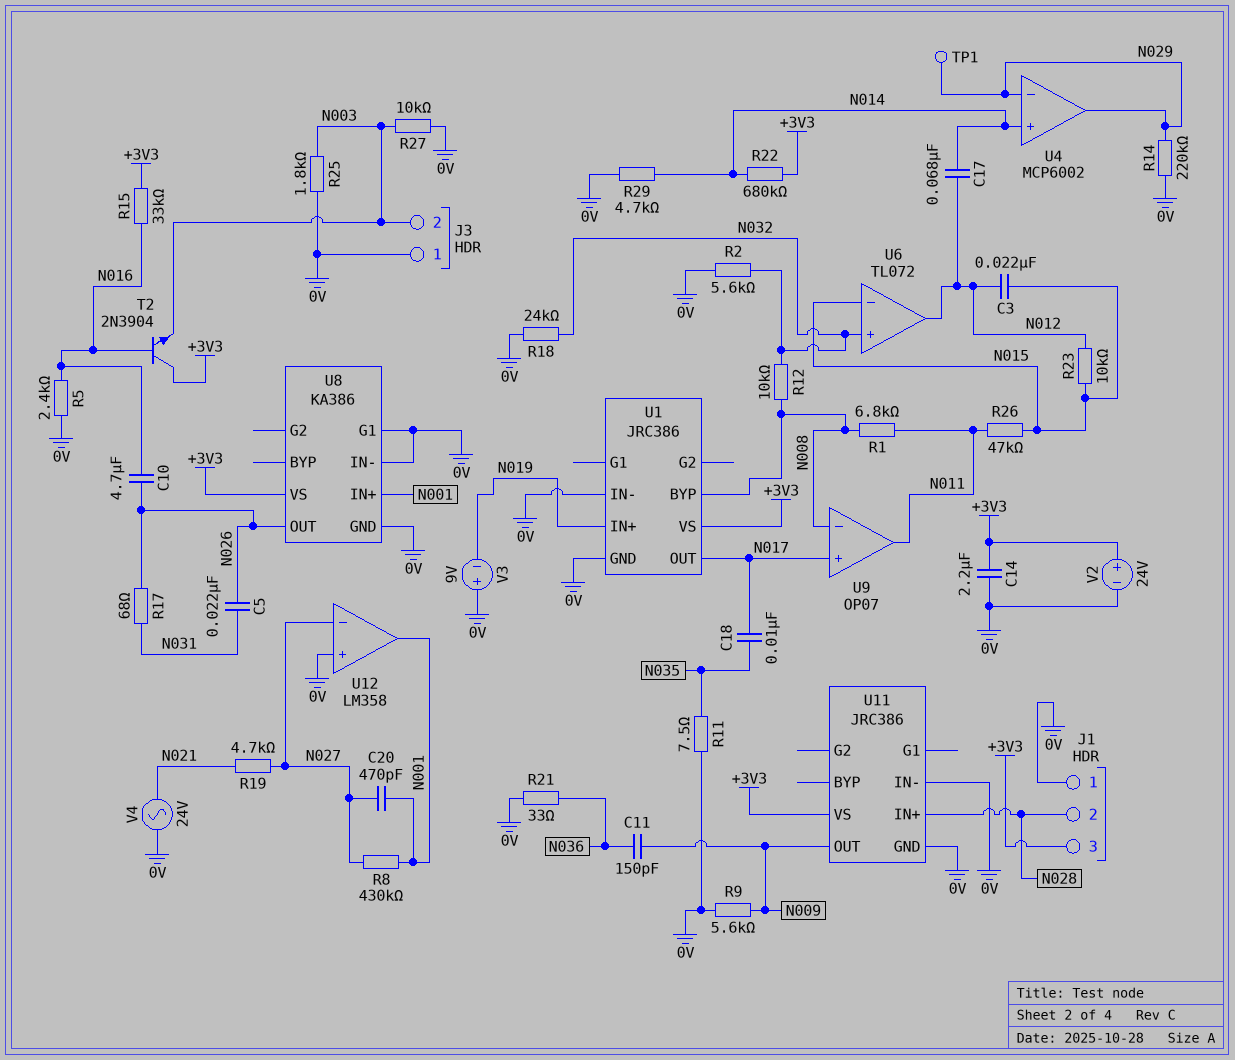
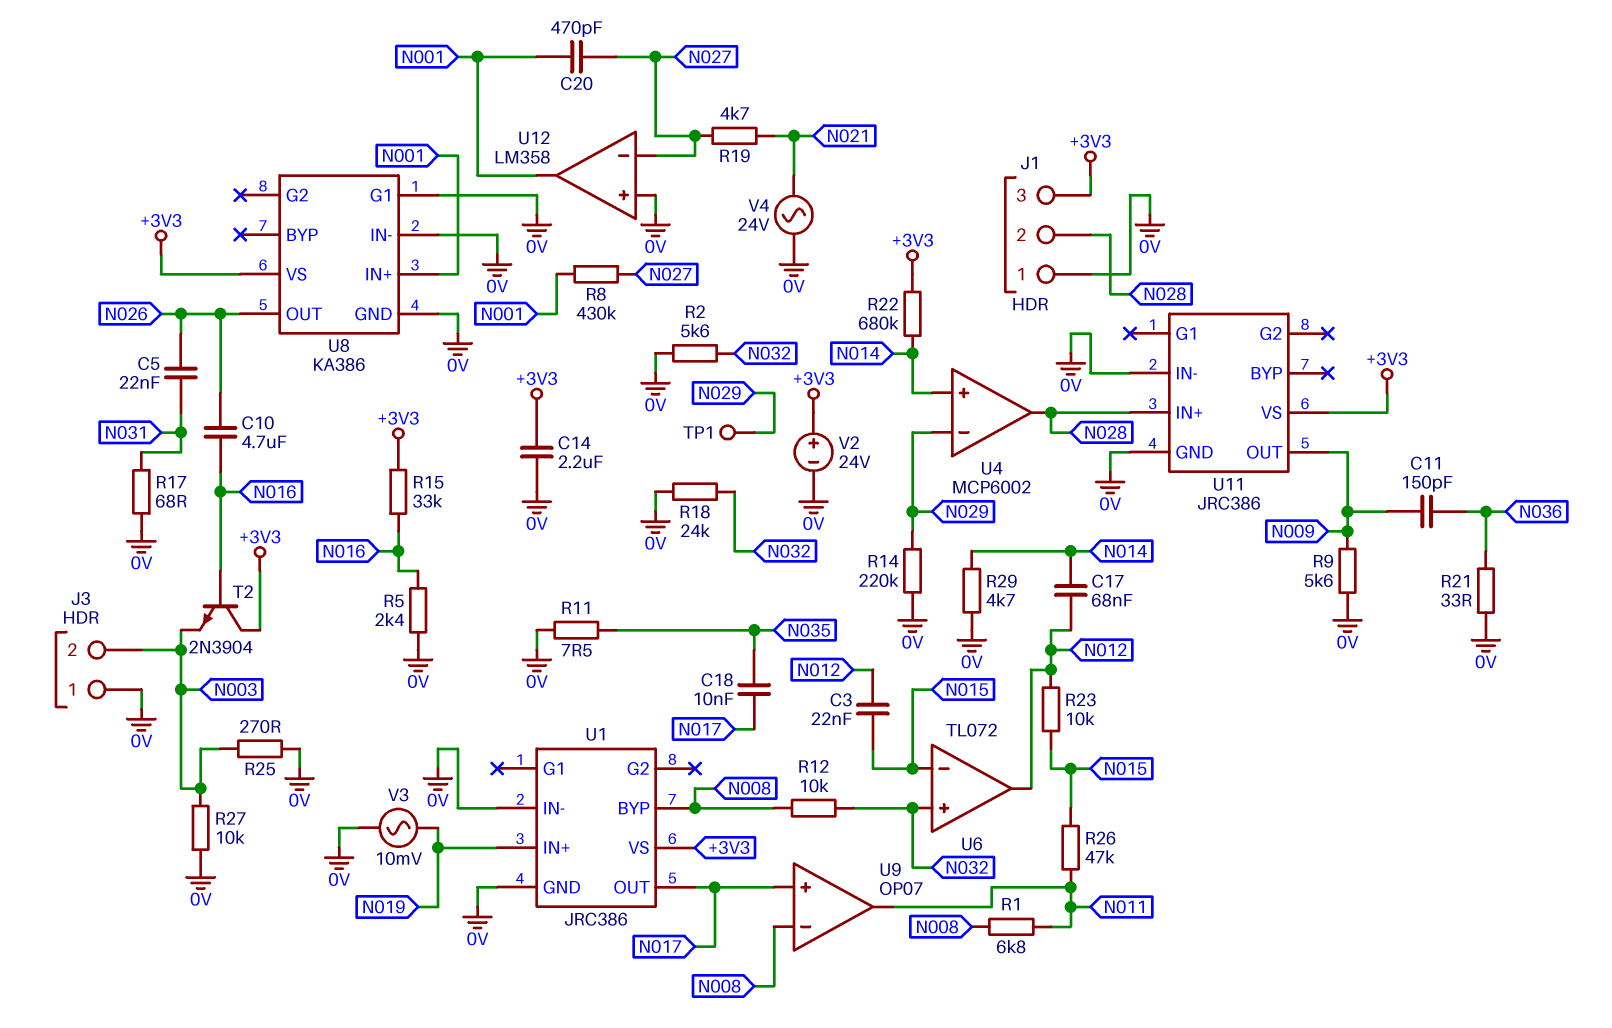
R17: 68 (N026, N031) -> 68 (0V, N031)
R25: 1.8k (0V, N003) -> 270 (0V, N003)
U4 pin out: N029 -> N028
V3: 9V (plus 0V, minus N019) -> AC 10mV (0V, N019)

